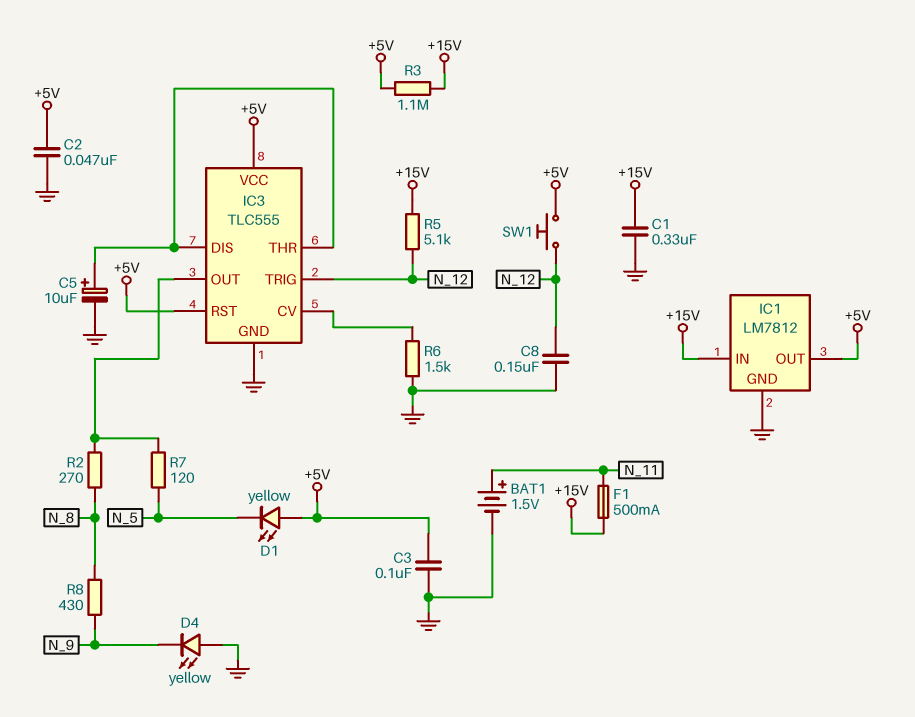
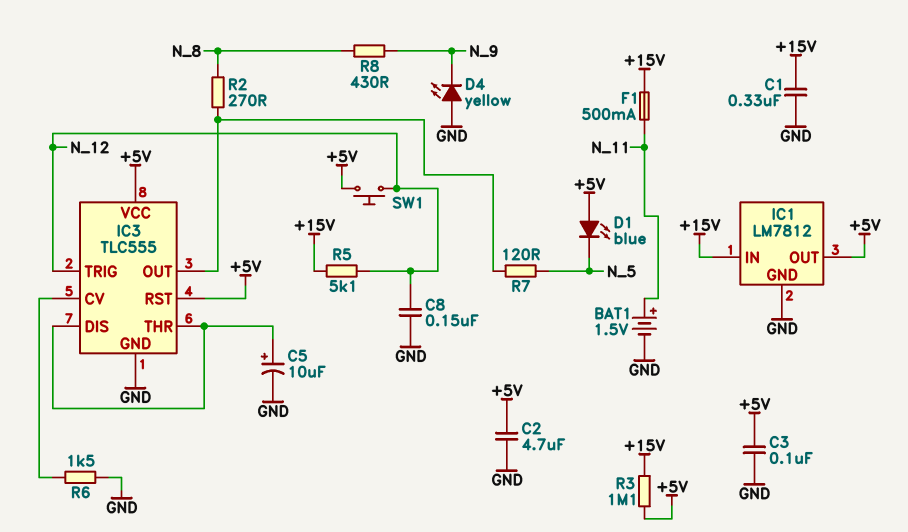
C2: 47nF (+5V, GND) -> 4.7uF (+5V, GND)
D1: LED yellow (A +5V, K N_5) -> LED blue (A +5V, K N_5)

